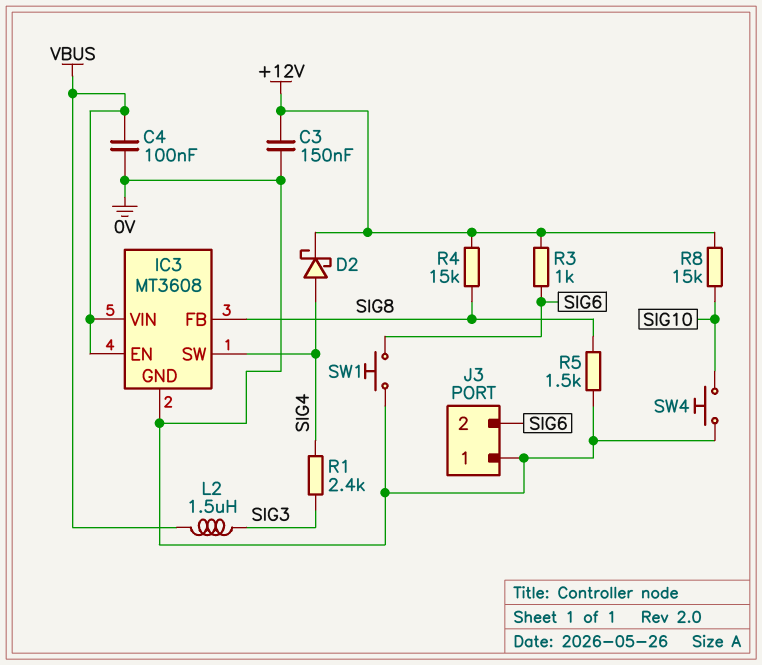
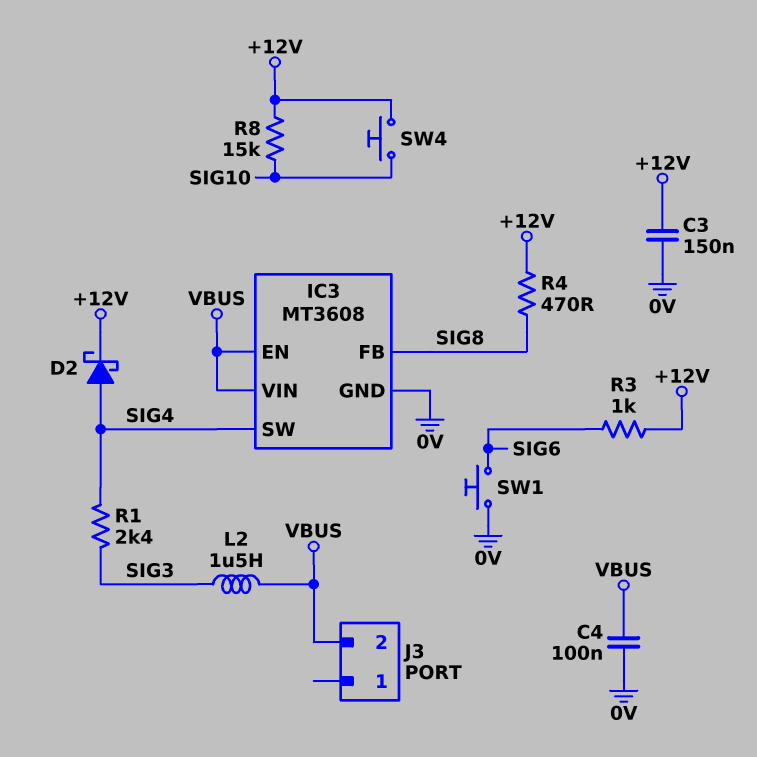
J3 pin 1: 0V -> none
J3 pin 2: SIG6 -> VBUS
R4: 15k (+12V, SIG8) -> 470 (+12V, SIG8)
R5: 1.5k (0V, SIG8) -> none
SW4: button (0V, SIG10) -> button (+12V, SIG10)

